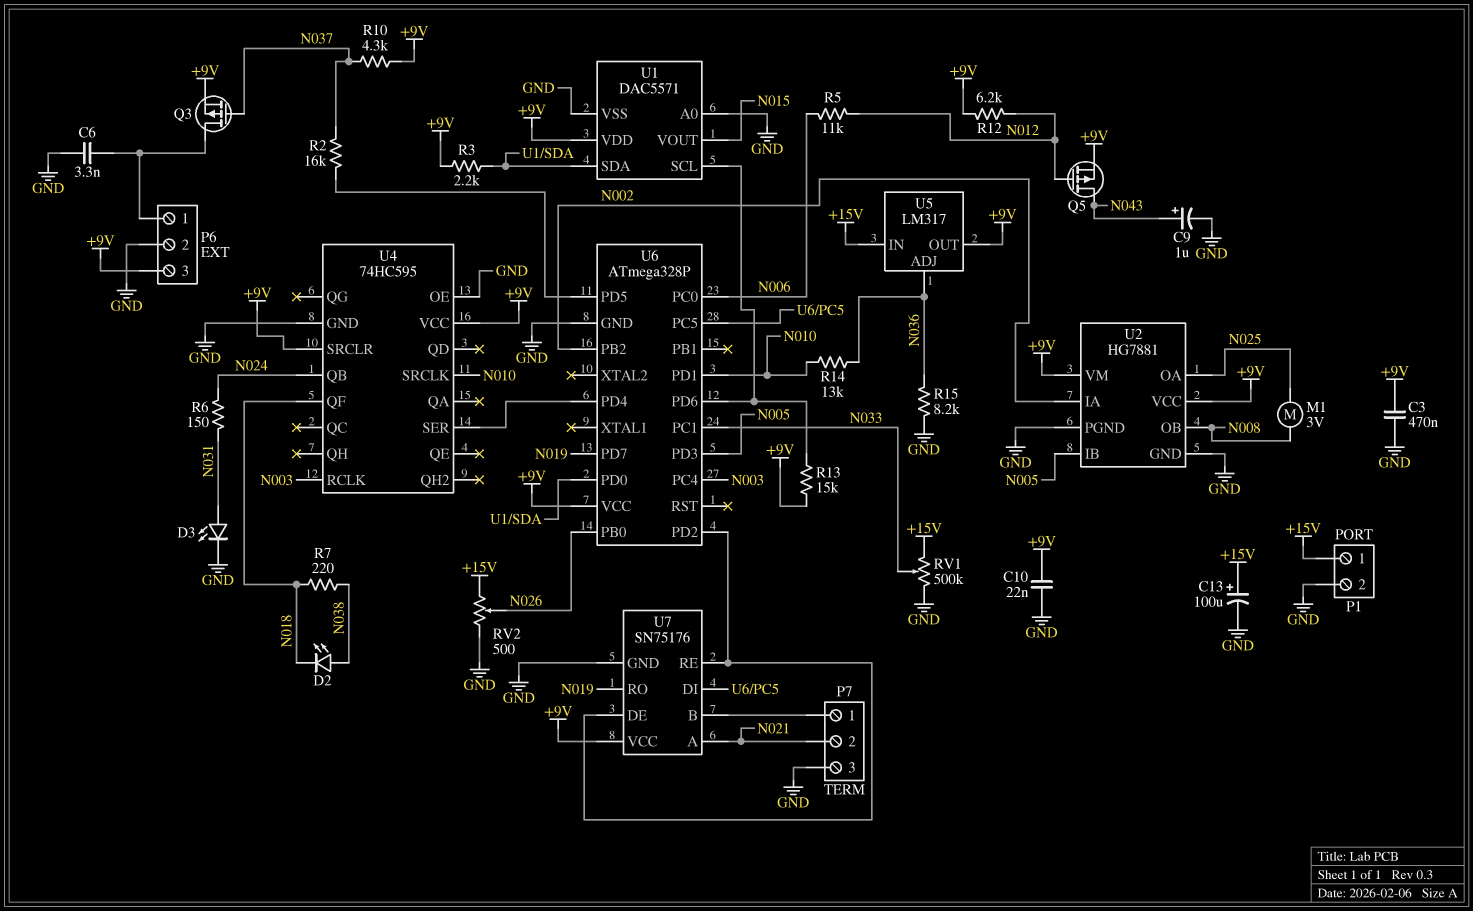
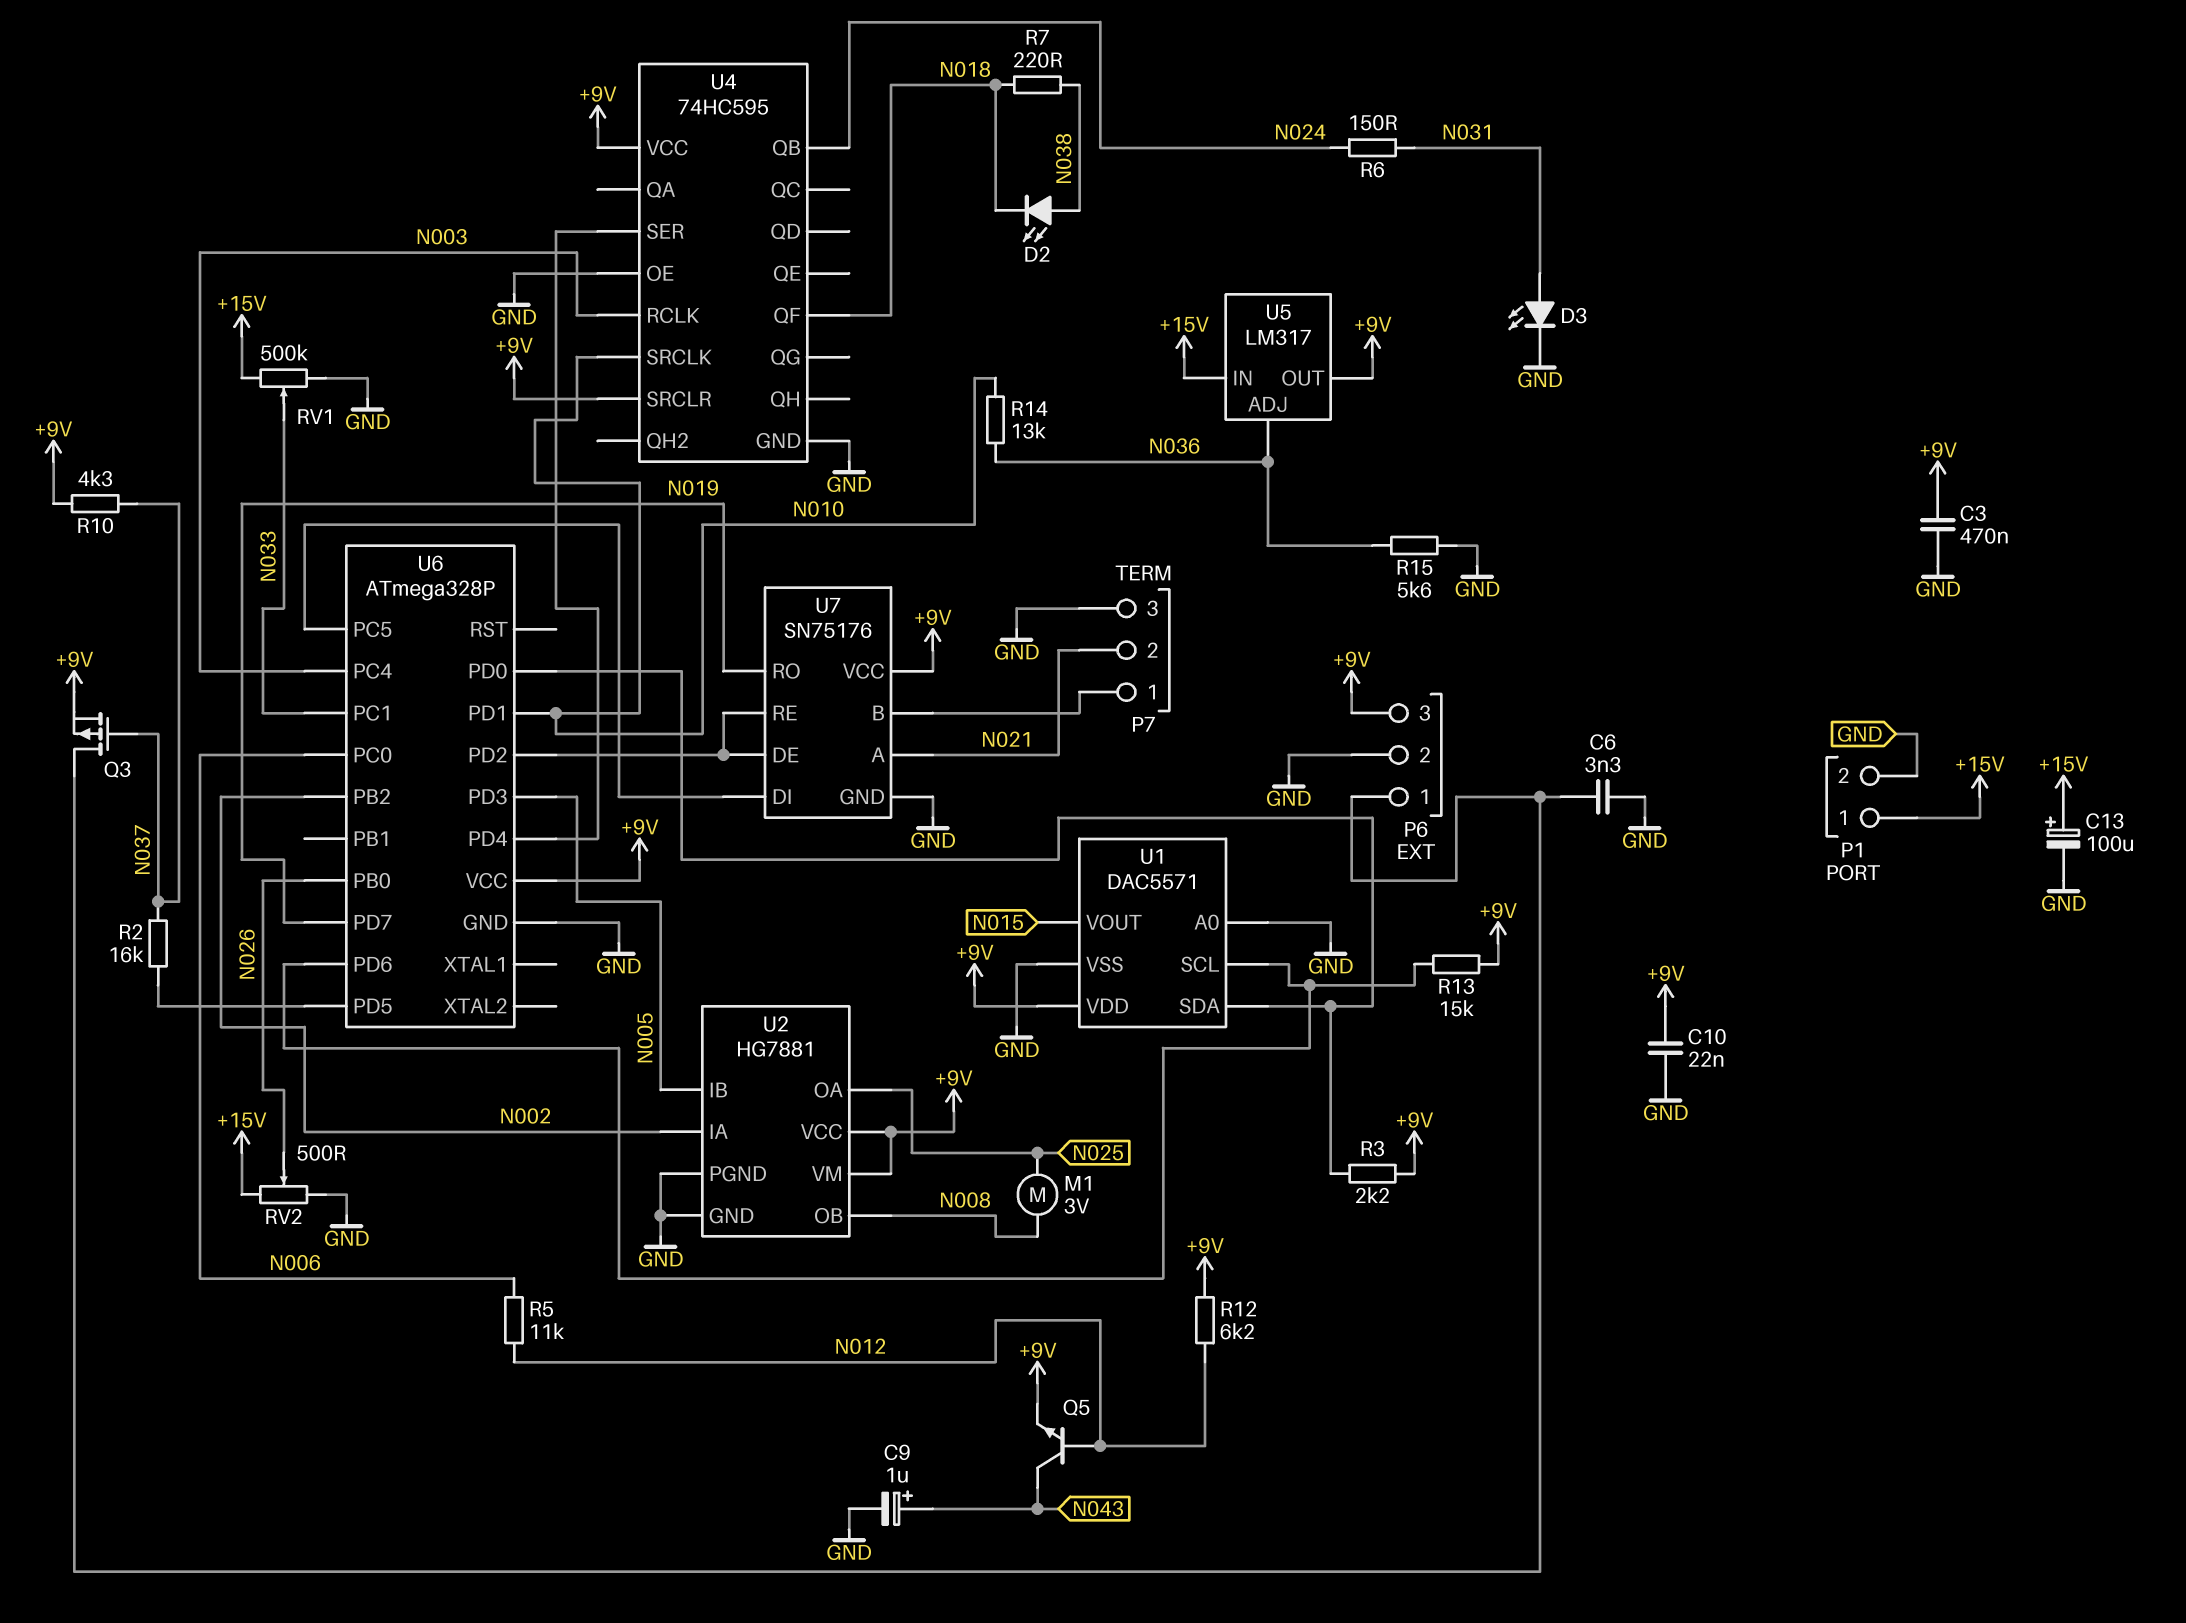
Q5: PMOS (G N012, D N043, S +9V) -> NPN (B N012, C N043, E +9V)
R15: 8.2k (GND, N036) -> 5.6k (GND, N036)

